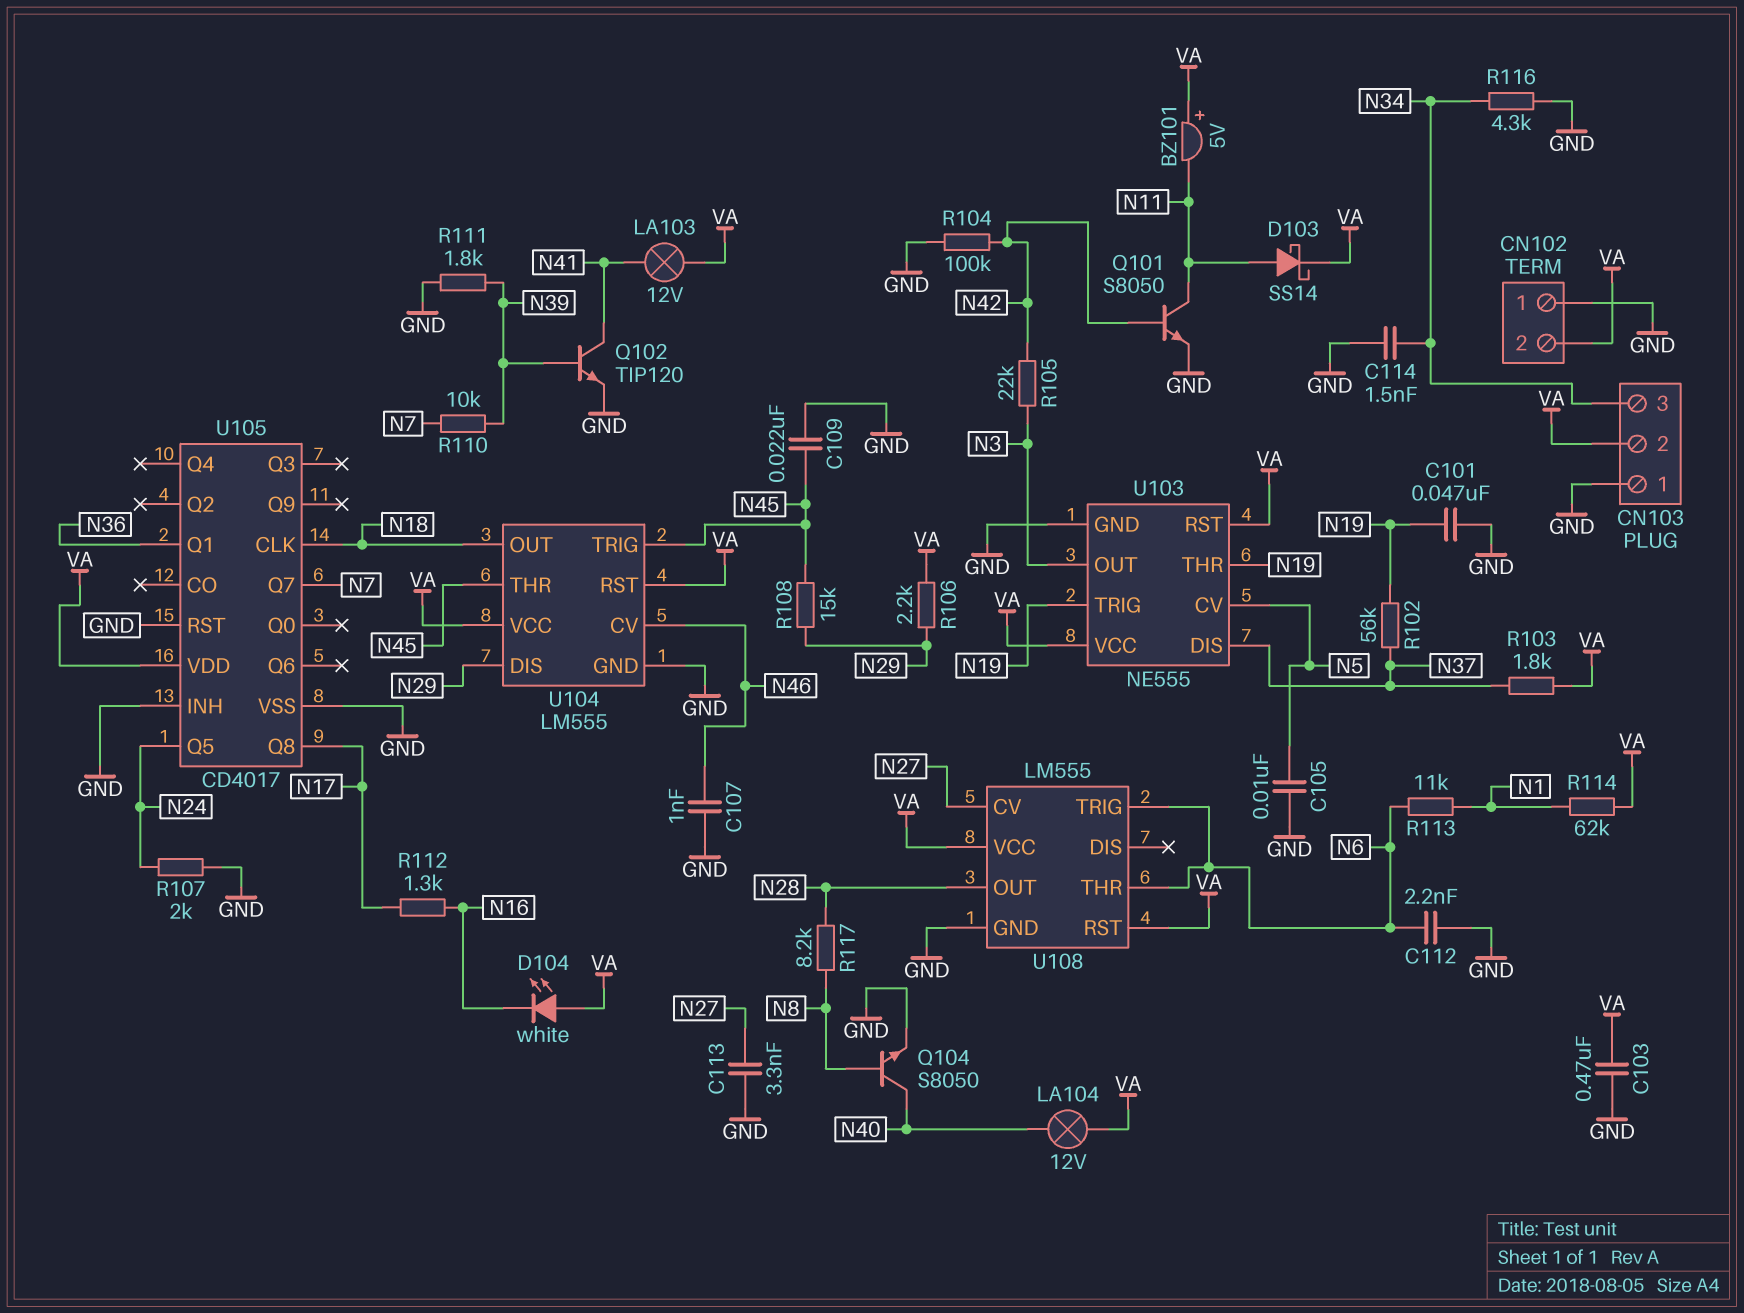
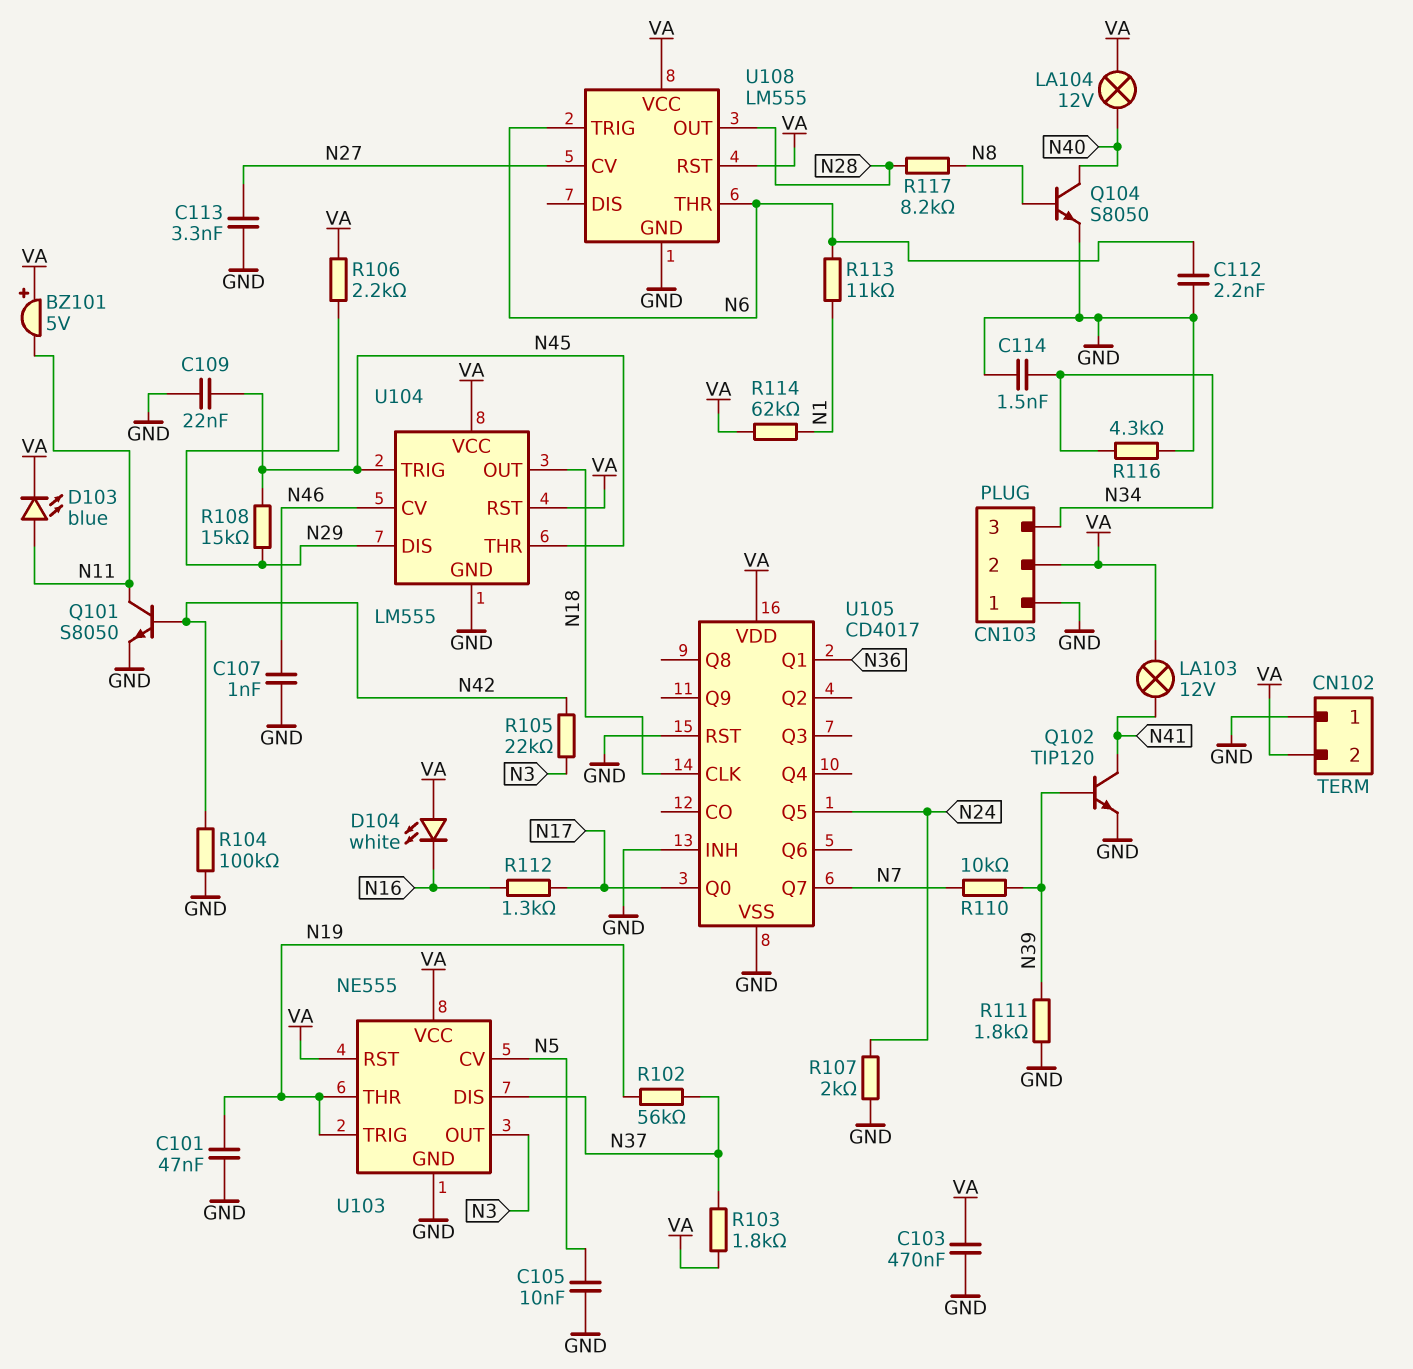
D103: schottky SS14 (A N11, K VA) -> LED blue (A N11, K VA)
U105 pin Q0: none -> N17
U105 pin Q8: N17 -> none

